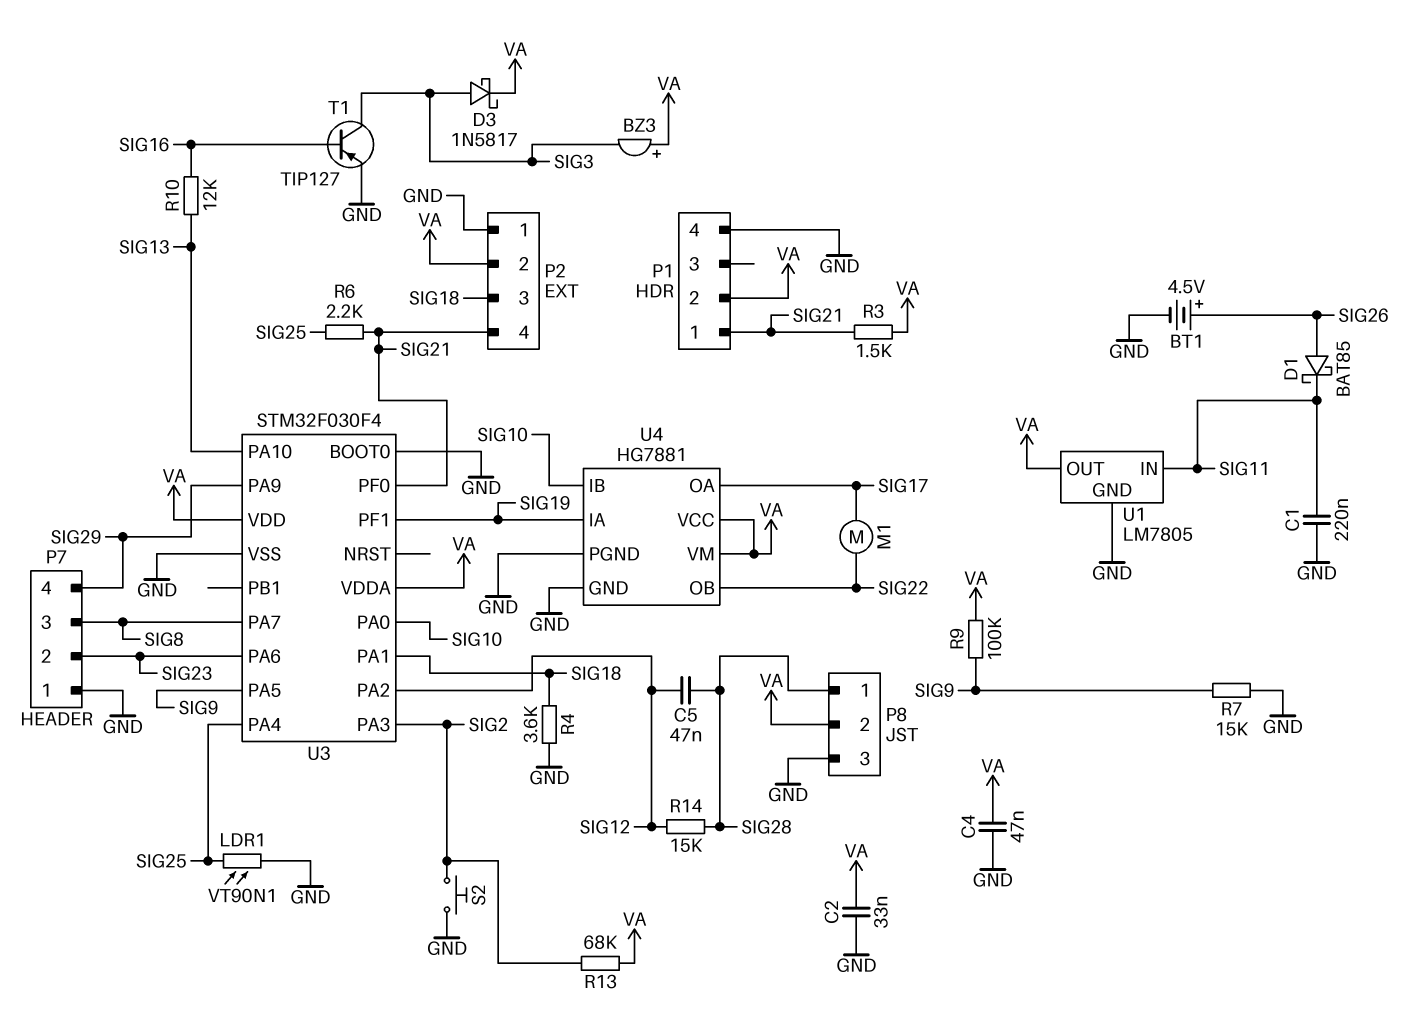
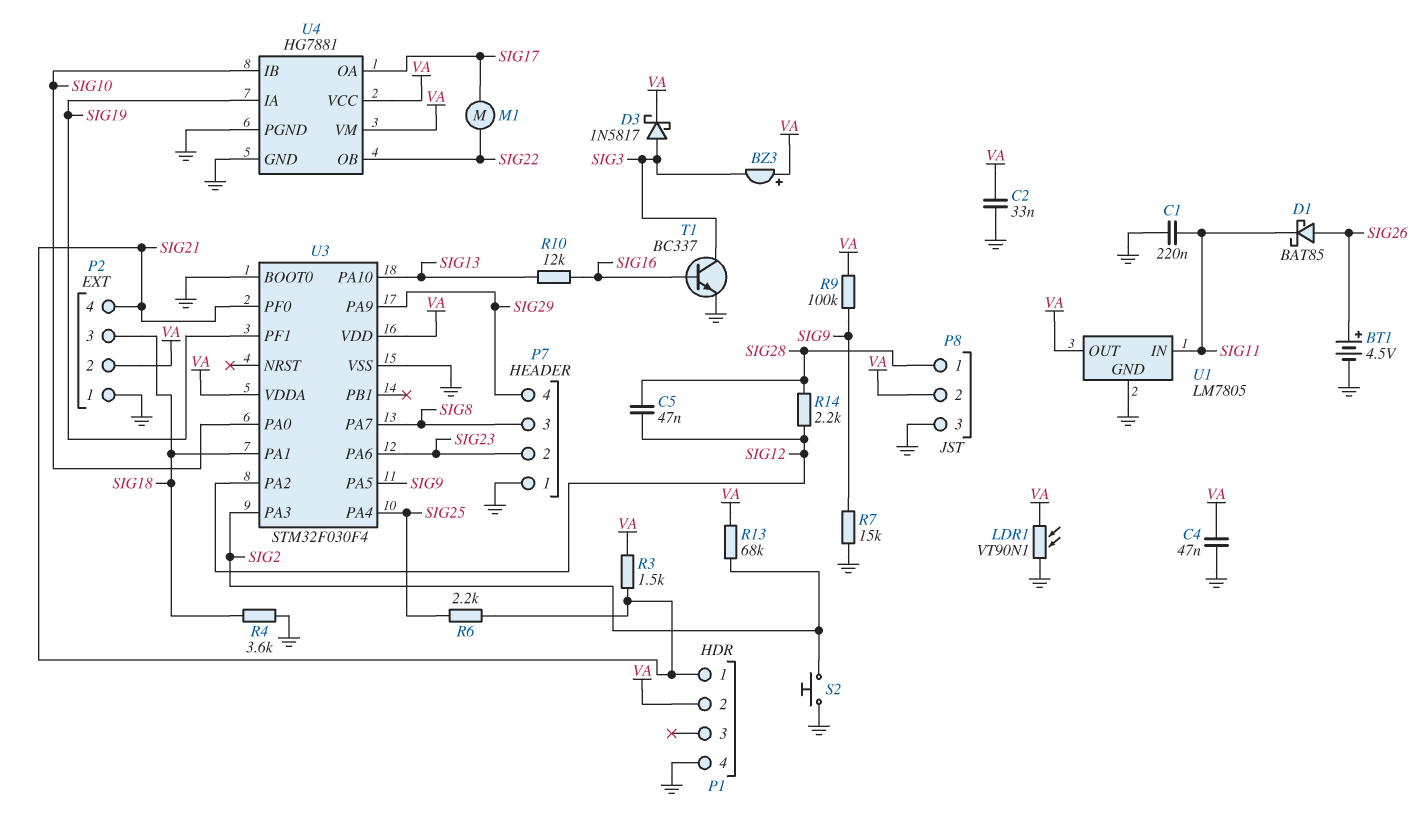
LDR1: VT90N1 (GND, SIG25) -> VT90N1 (GND, VA)
R14: 15k (SIG12, SIG28) -> 2.2k (SIG12, SIG28)
T1: PNP TIP127 (B SIG16, C SIG3, E GND) -> NPN BC337 (B SIG16, C SIG3, E GND)

